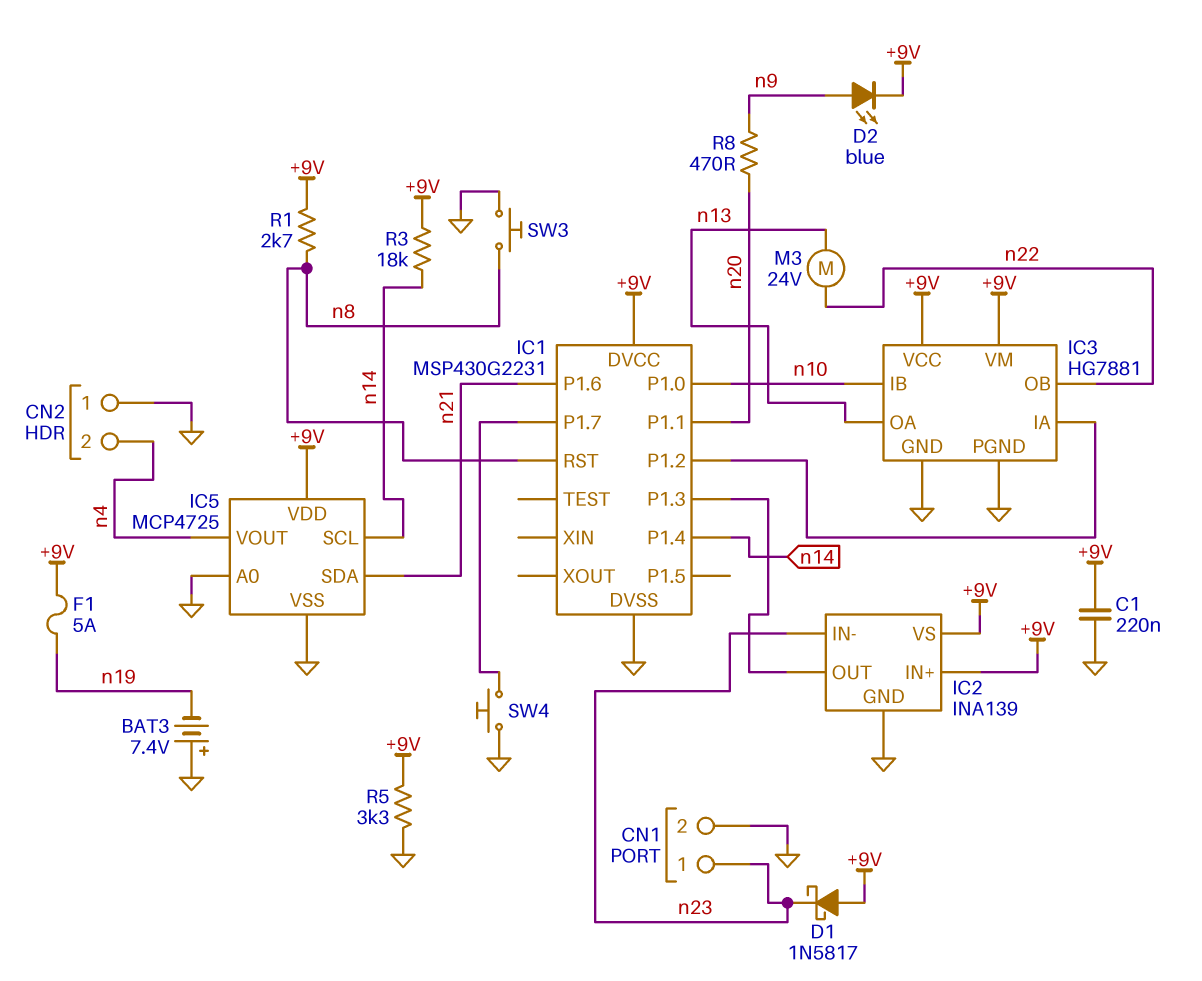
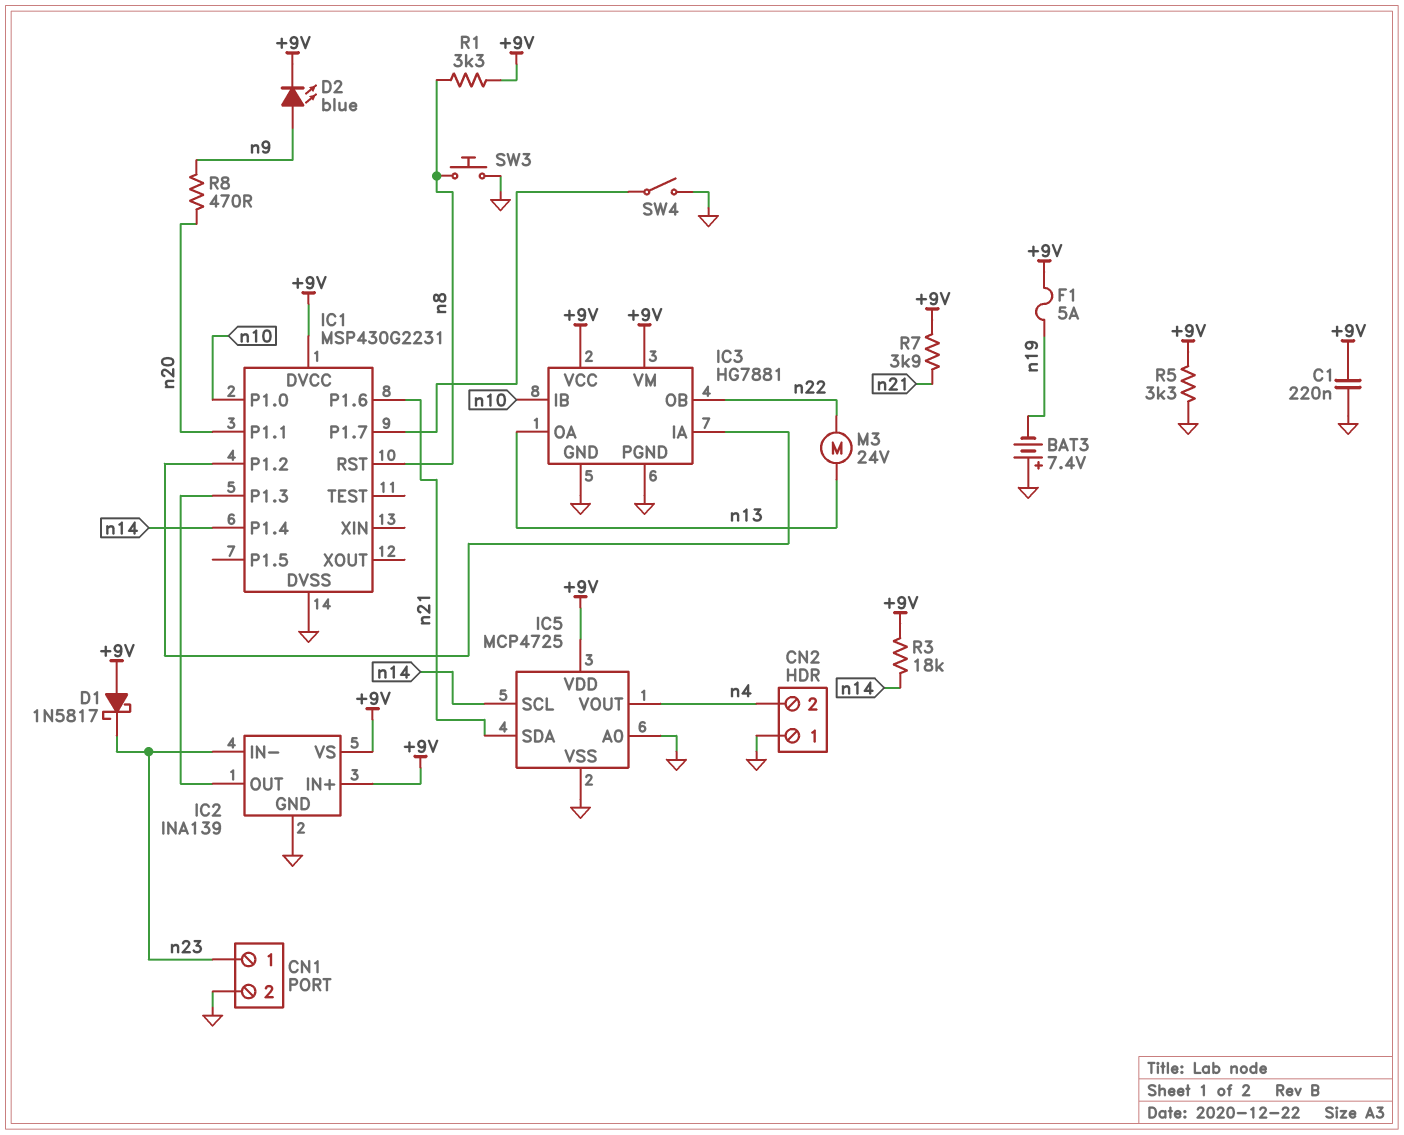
R1: 2.7k (+9V, n8) -> 3.3k (+9V, n8)
R7: none -> 3.9k (+9V, n21)
SW4: button (GND, IC1/P1.7) -> switch (GND, IC1/P1.7)

